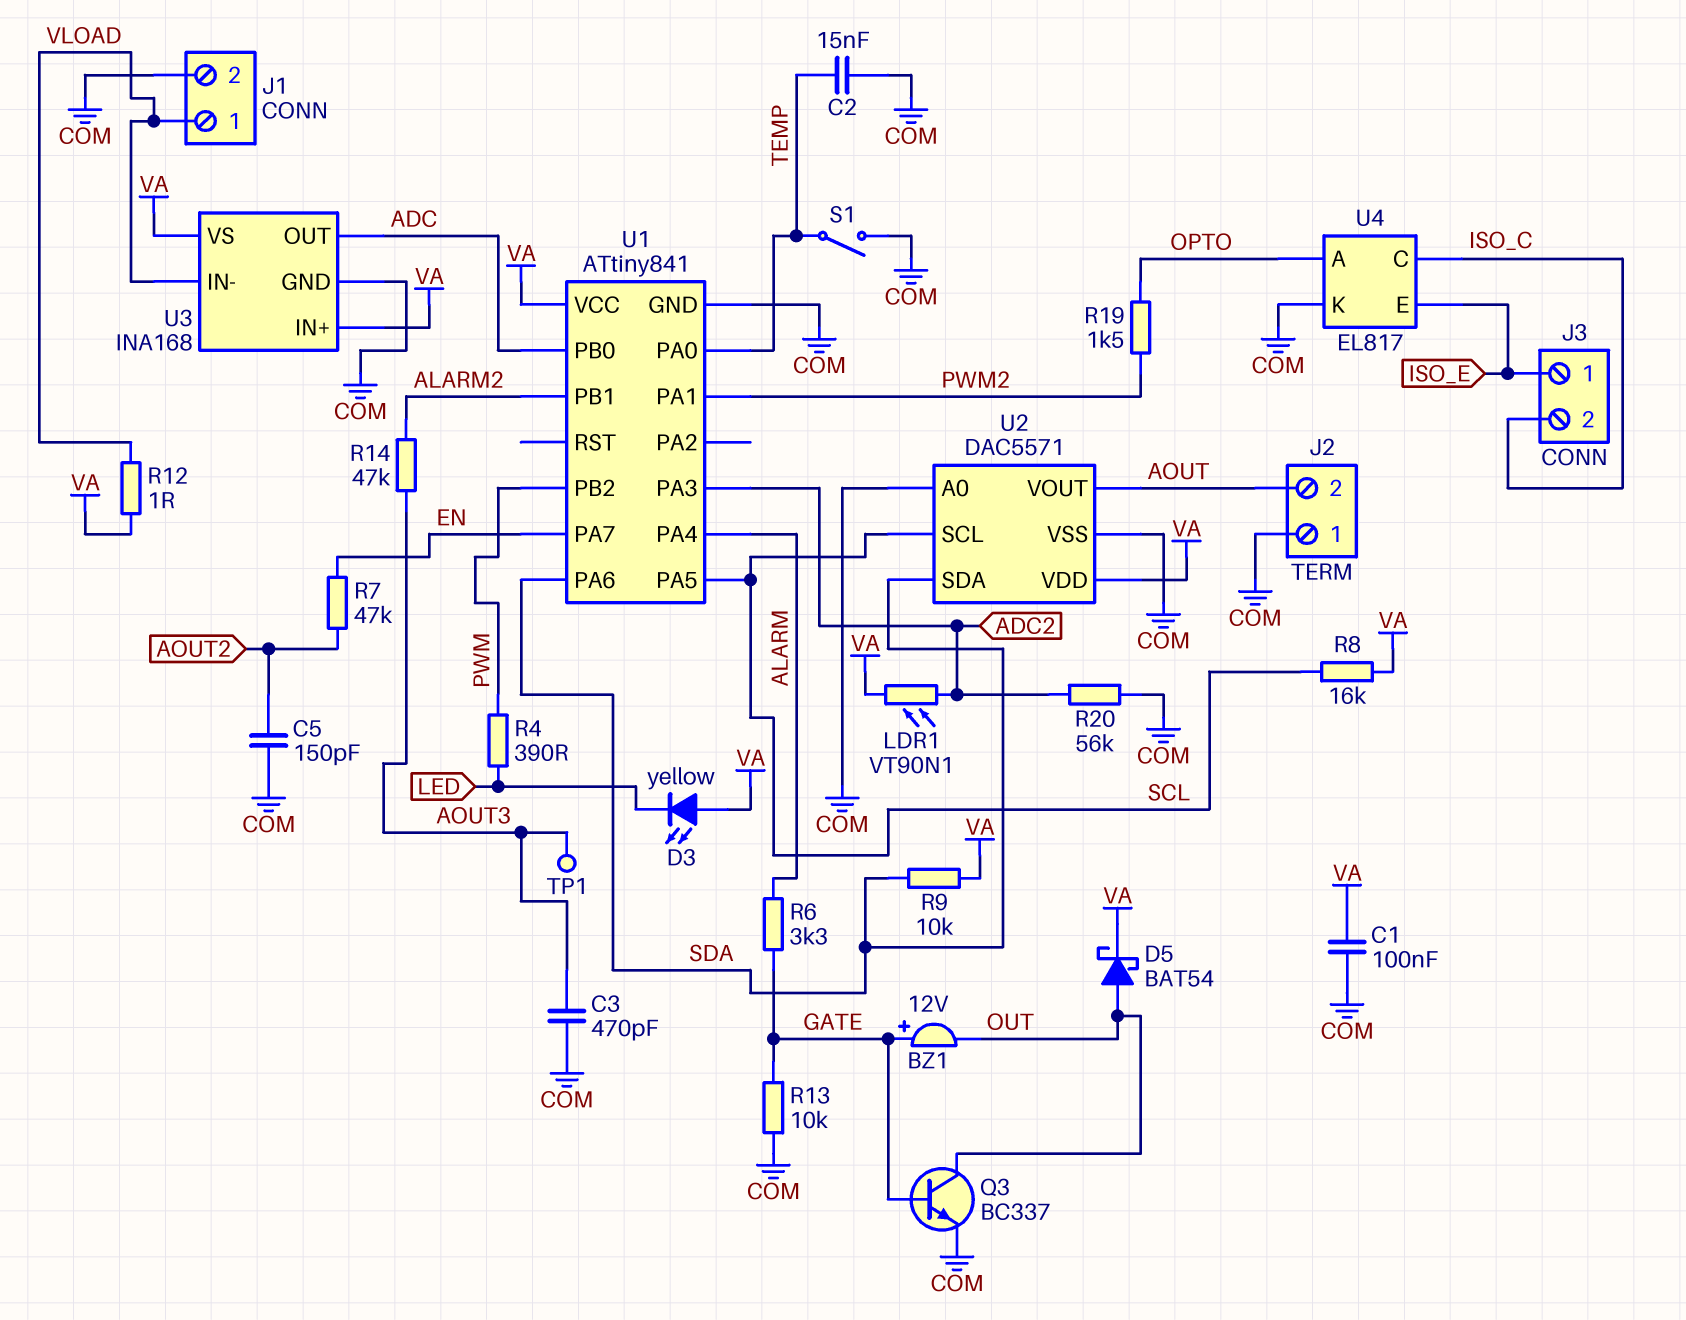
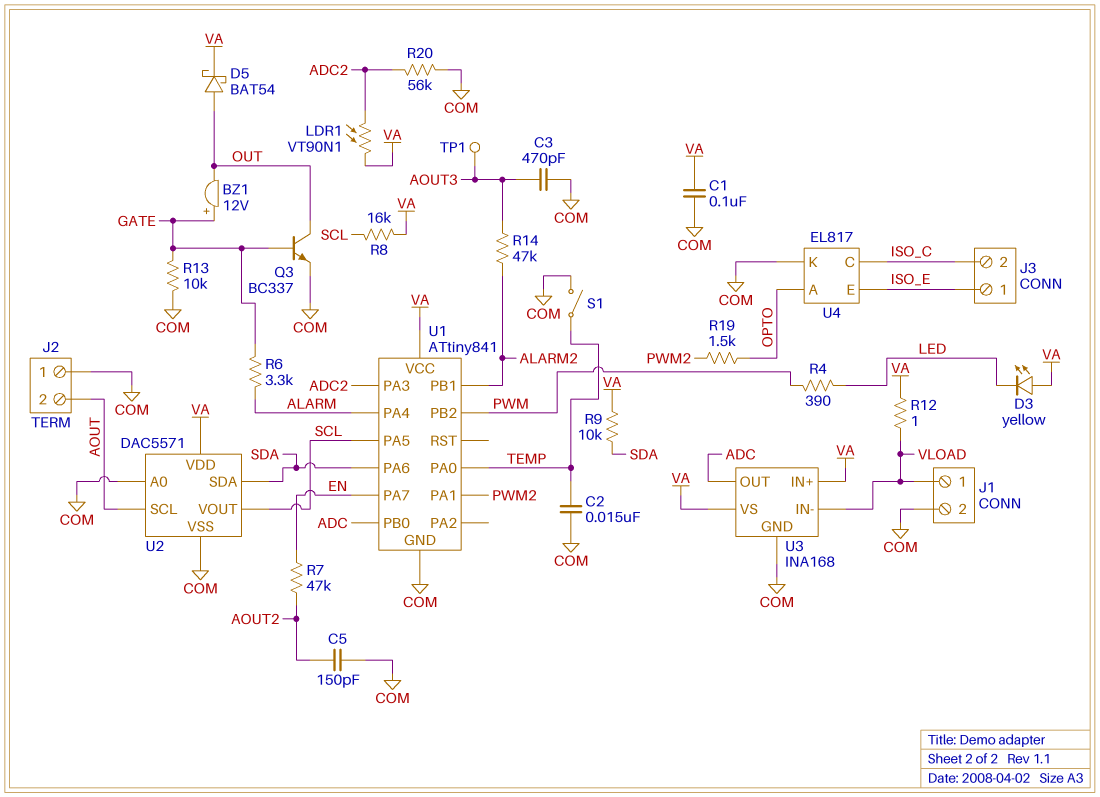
U2 pin SCL: SCL -> AOUT
U2 pin VOUT: AOUT -> SCL

